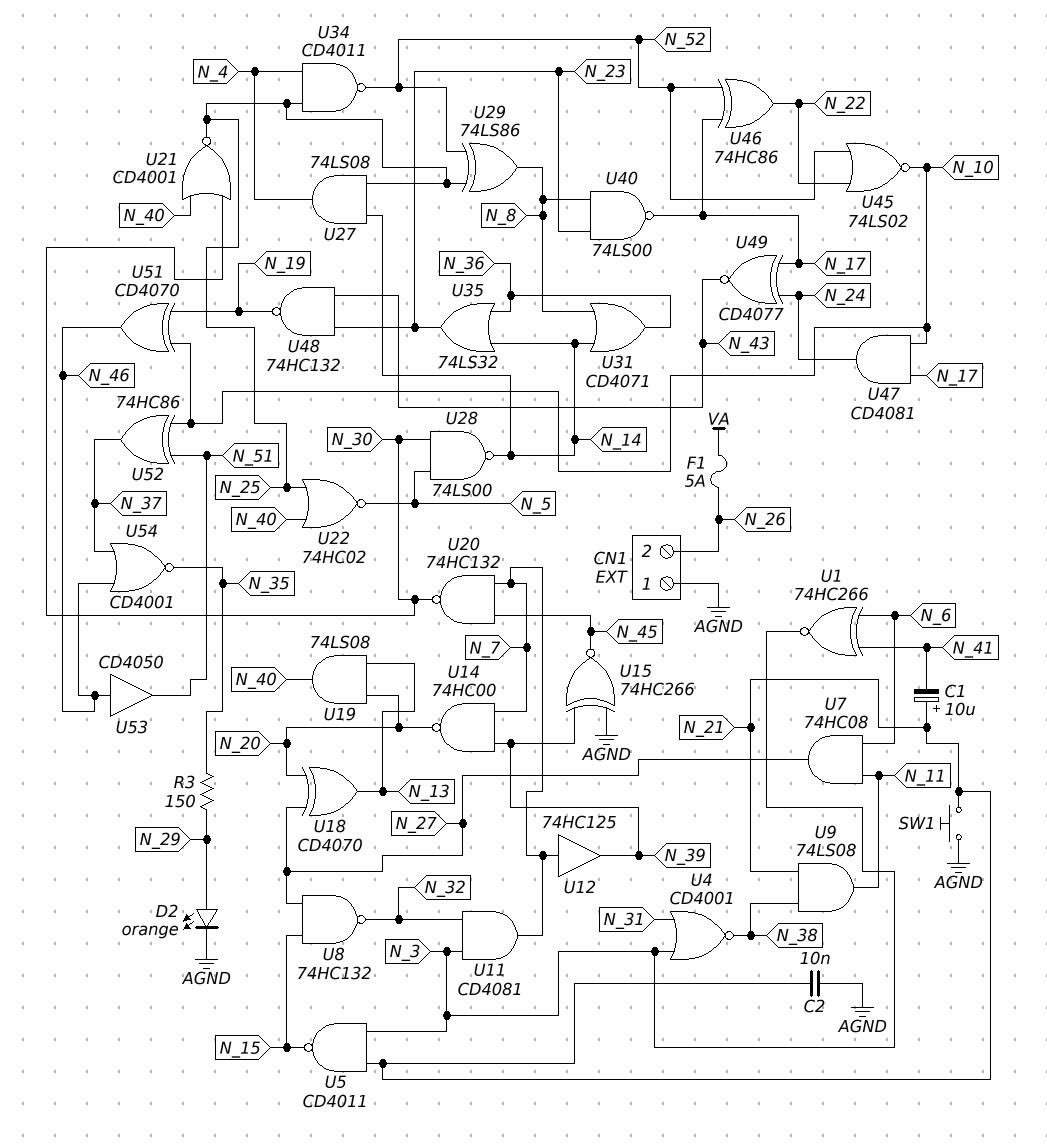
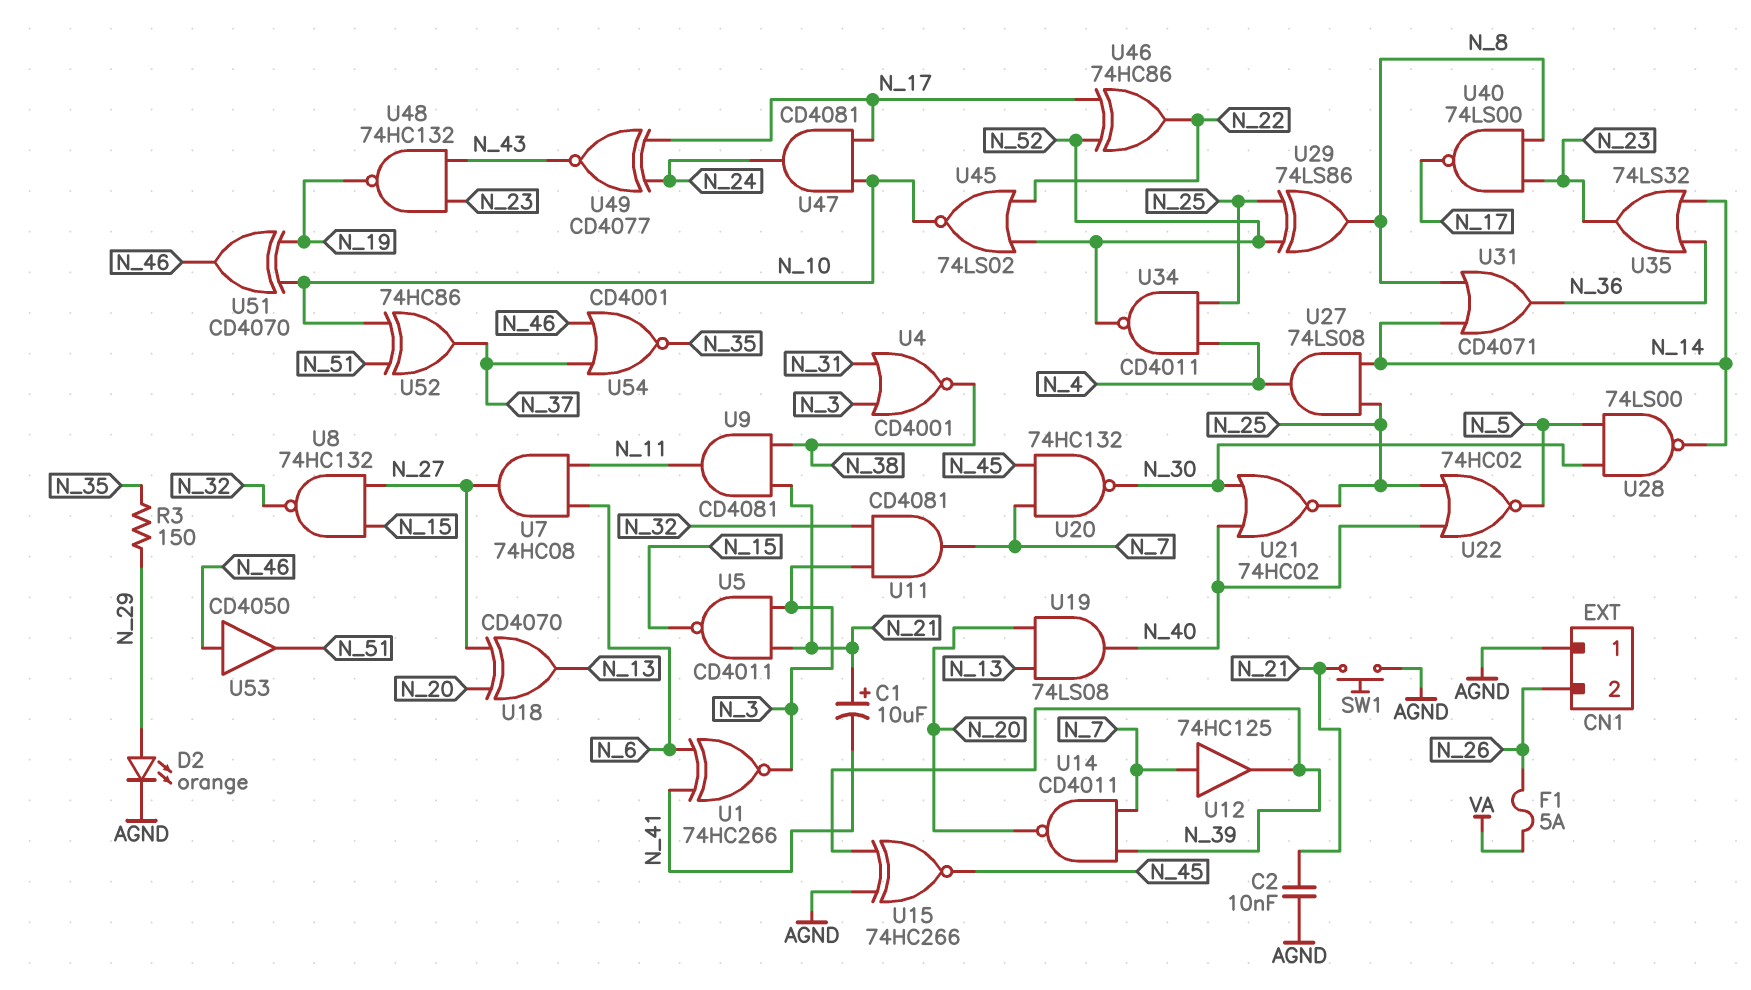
U9: AND 74LS08 (in N_21, in N_38, out N_11) -> AND CD4081 (in N_21, in N_38, out N_11)
U14: NAND 74HC00 (in N_7, in N_39, out N_20) -> NAND CD4011 (in N_7, in N_39, out N_20)
U21: NOR CD4001 (in N_30, in N_40, out N_25) -> NOR 74HC02 (in N_30, in N_40, out N_25)

